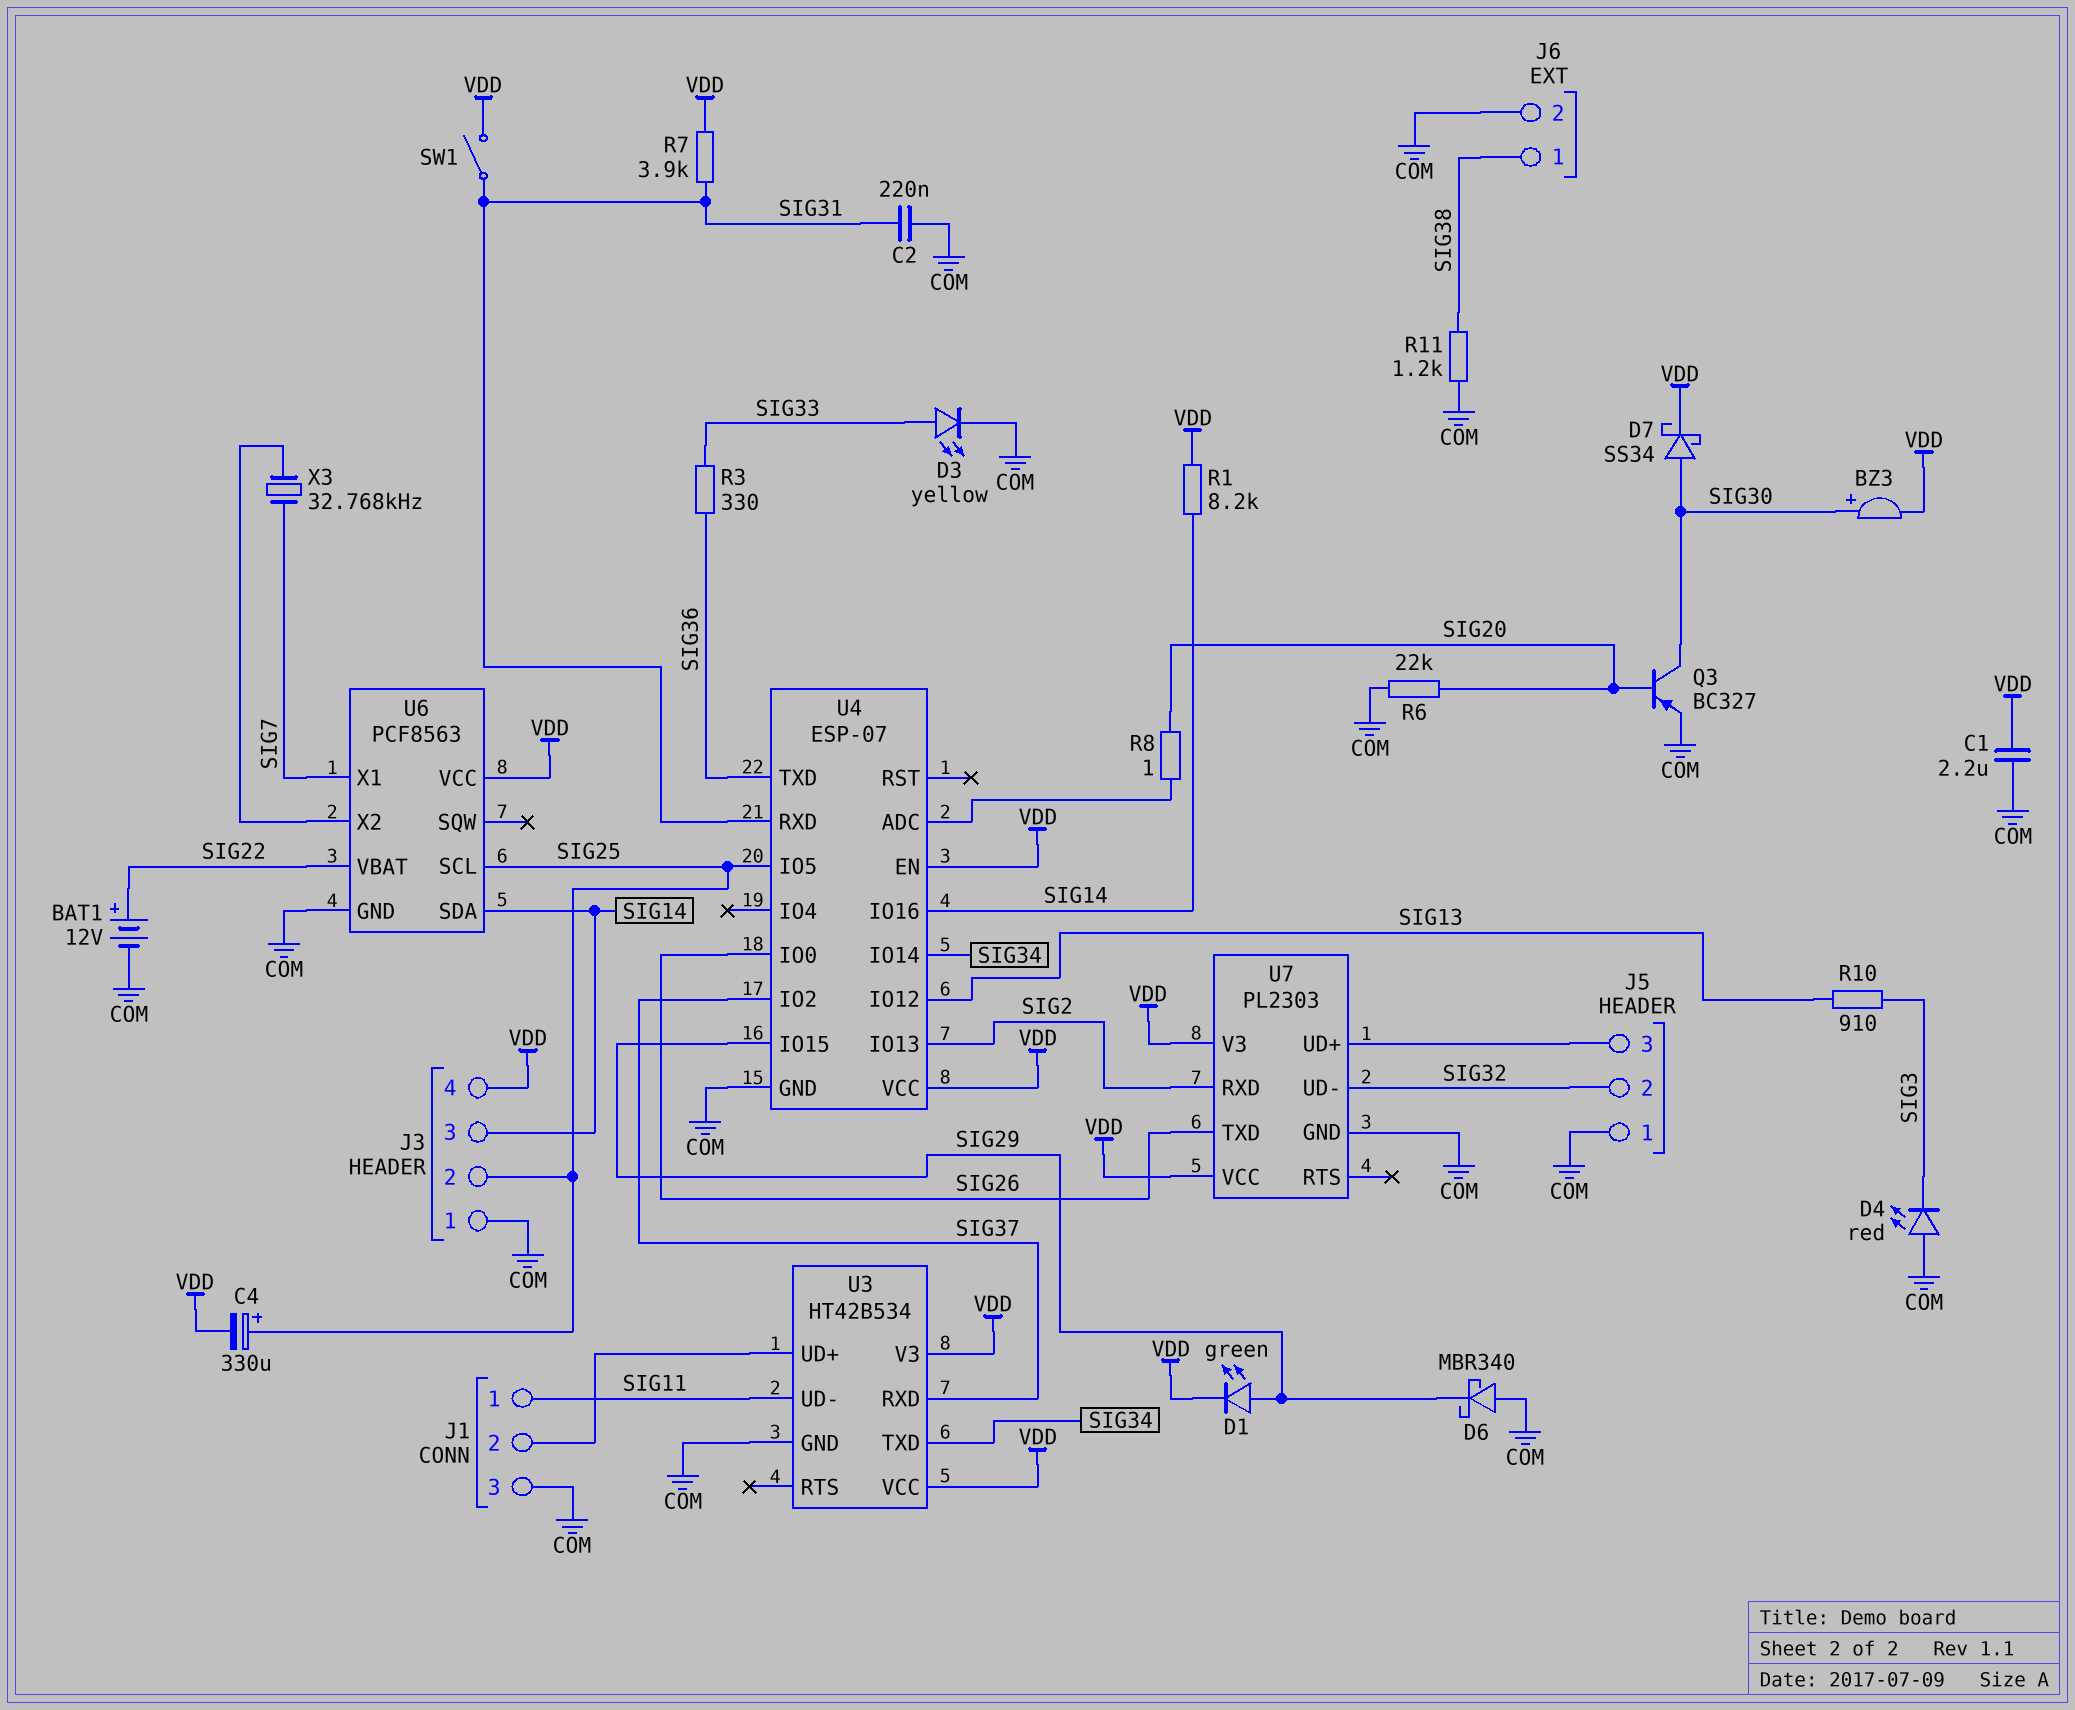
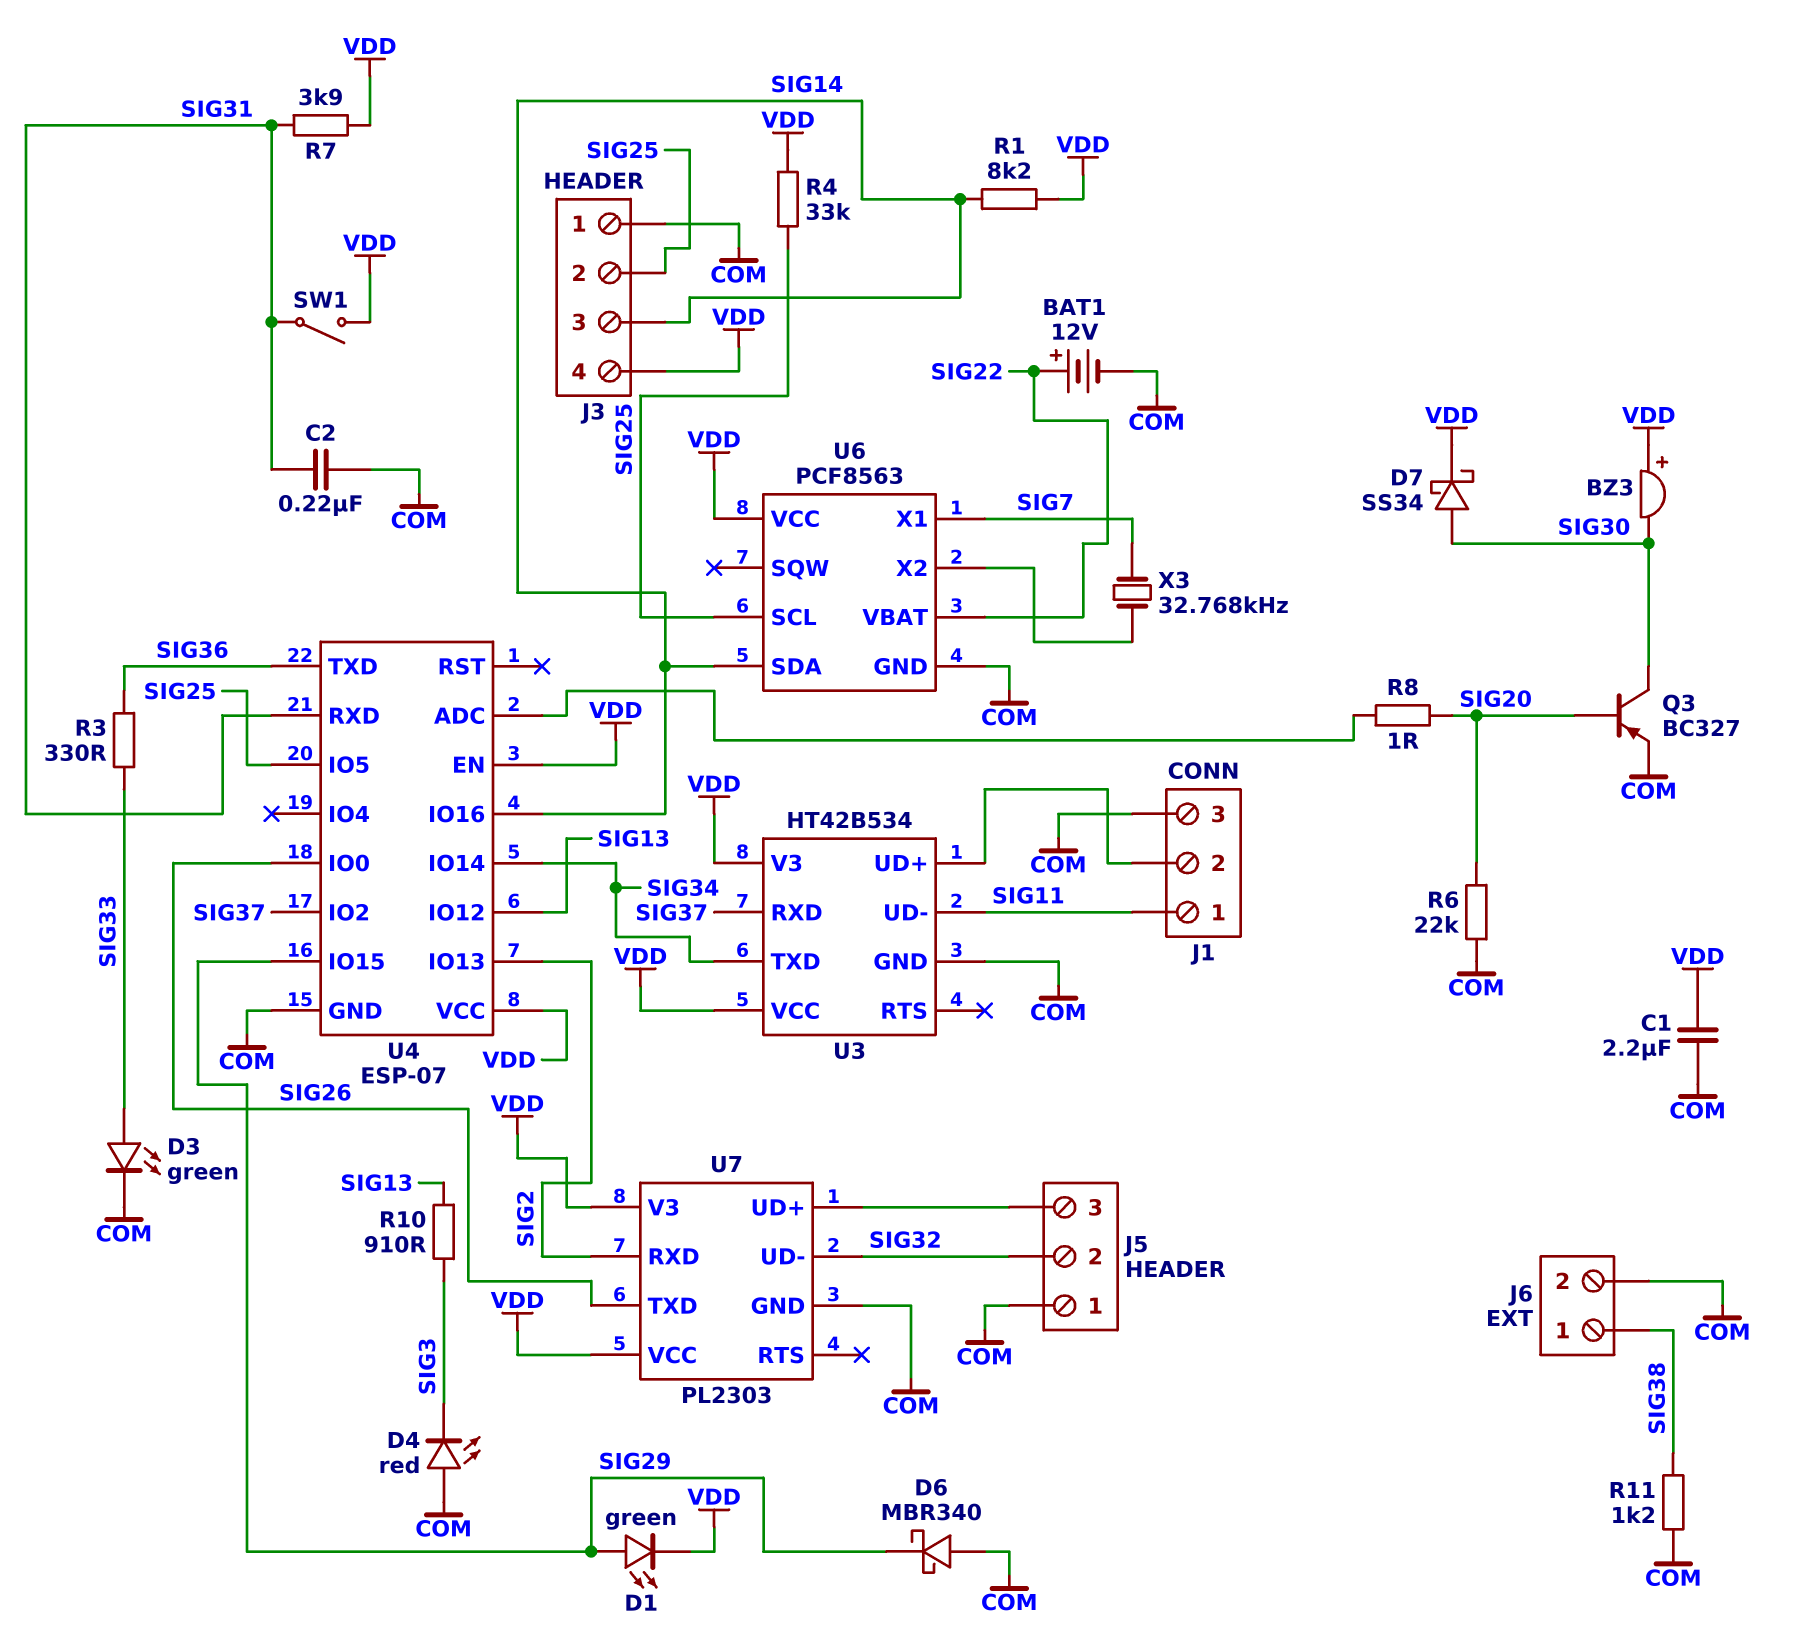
BZ3: buzzer (plus SIG30, minus VDD) -> buzzer (plus VDD, minus SIG30)
C4: 330uF (plus SIG25, minus VDD) -> none
D3: LED yellow (A SIG33, K COM) -> LED green (A SIG33, K COM)
R4: none -> 33k (SIG25, VDD)

